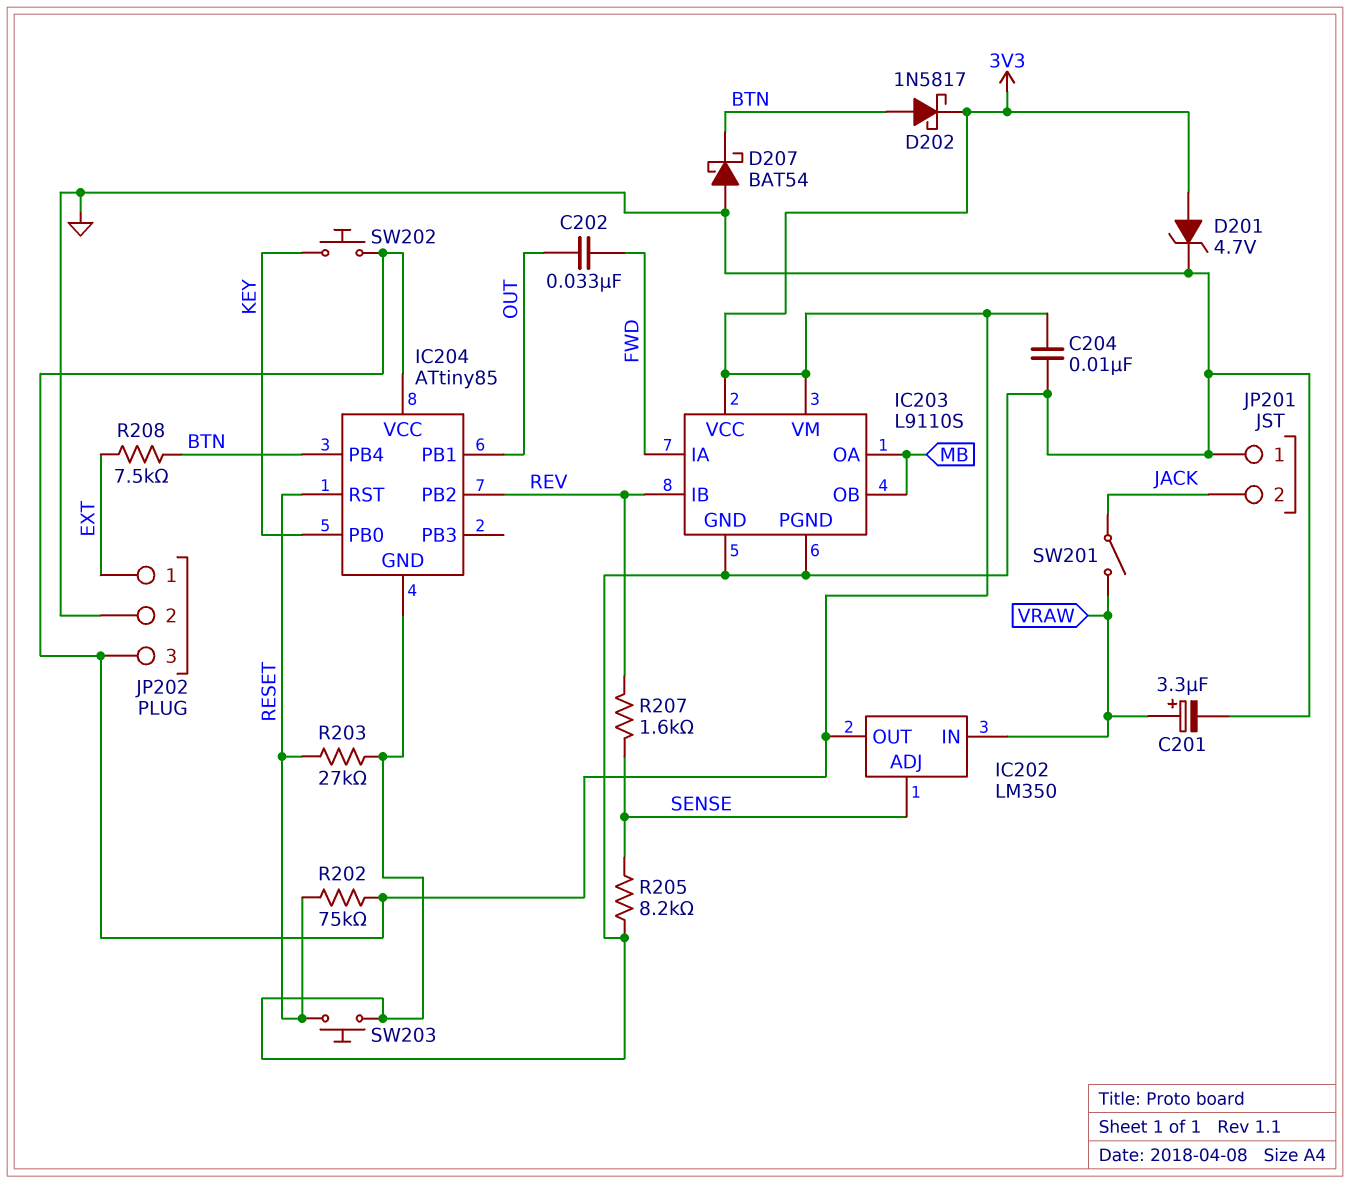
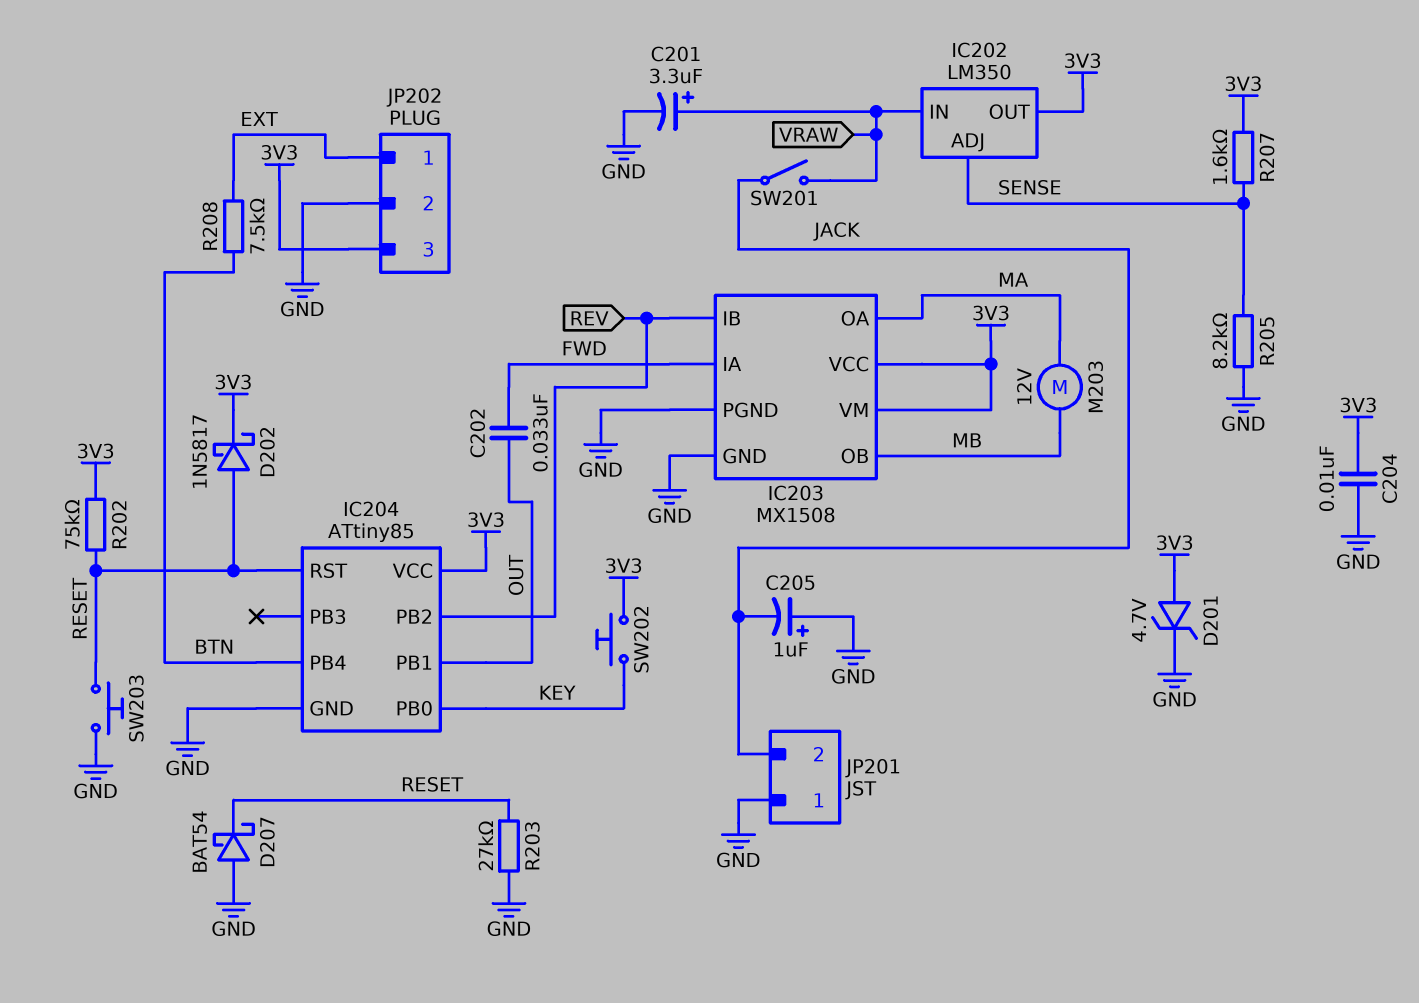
C205: none -> 1uF (plus GND, minus JACK)
D202: schottky 1N5817 (A BTN, K 3V3) -> schottky 1N5817 (A RESET, K 3V3)
D207: schottky BAT54 (A GND, K BTN) -> schottky BAT54 (A GND, K RESET)
IC203: L9110S -> MX1508
IC203 pin OA: MB -> MA
M203: none -> motor 12V (MA, MB)
R207: 1.6k (REV, SENSE) -> 1.6k (3V3, SENSE)

